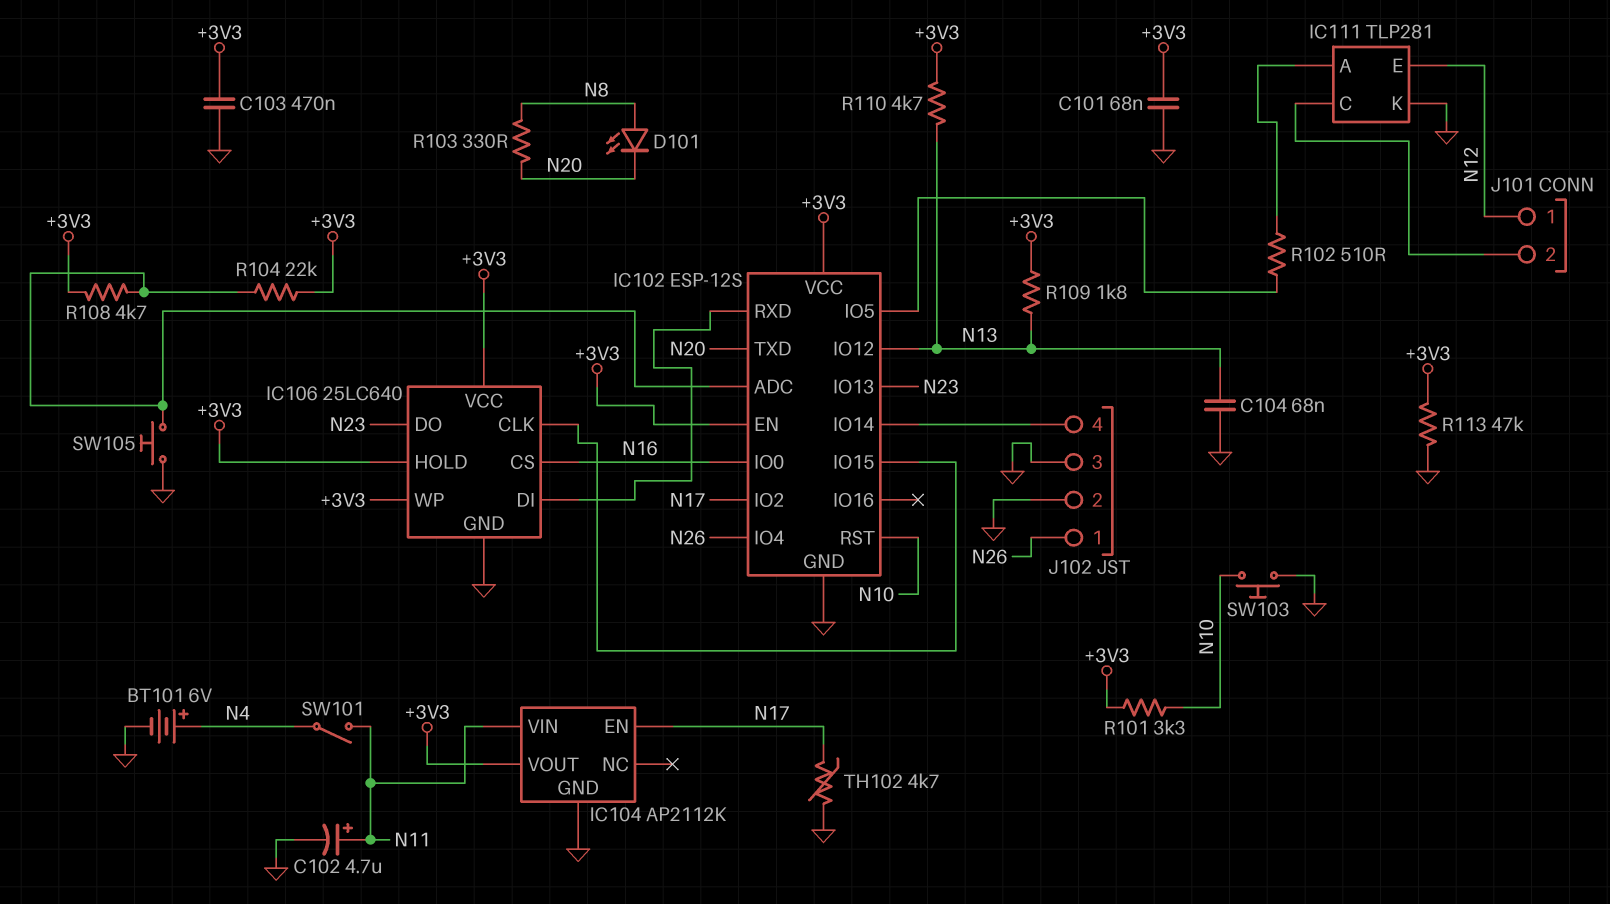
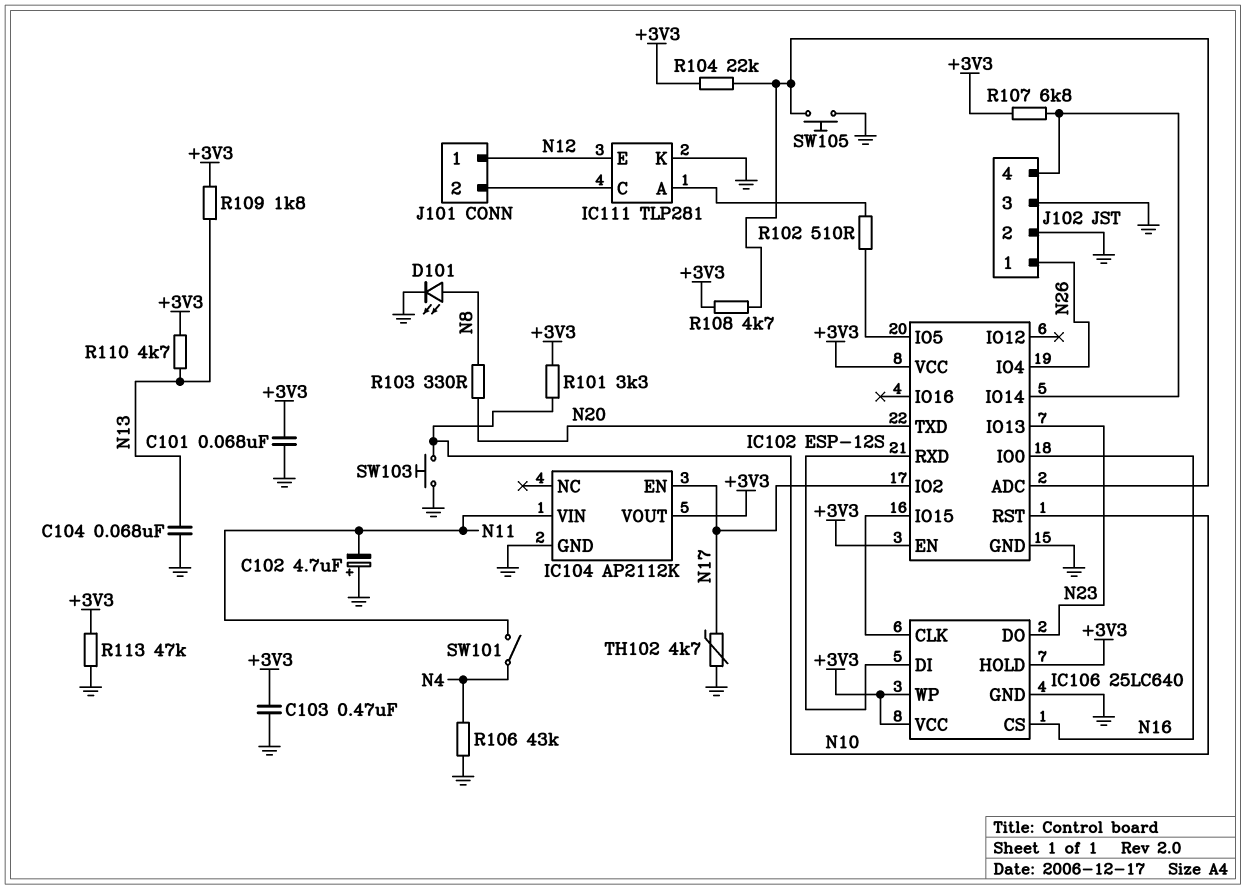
BT101: 6V (plus N4, minus GND) -> none
C102: 4.7uF (plus N11, minus GND) -> 4.7uF (plus GND, minus N11)
D101: LED (A N8, K N20) -> LED (A N8, K GND)
IC102 pin IO12: N13 -> none
R106: none -> 43k (GND, N4)
R107: none -> 6.8k (+3V3, IC102/IO14)

